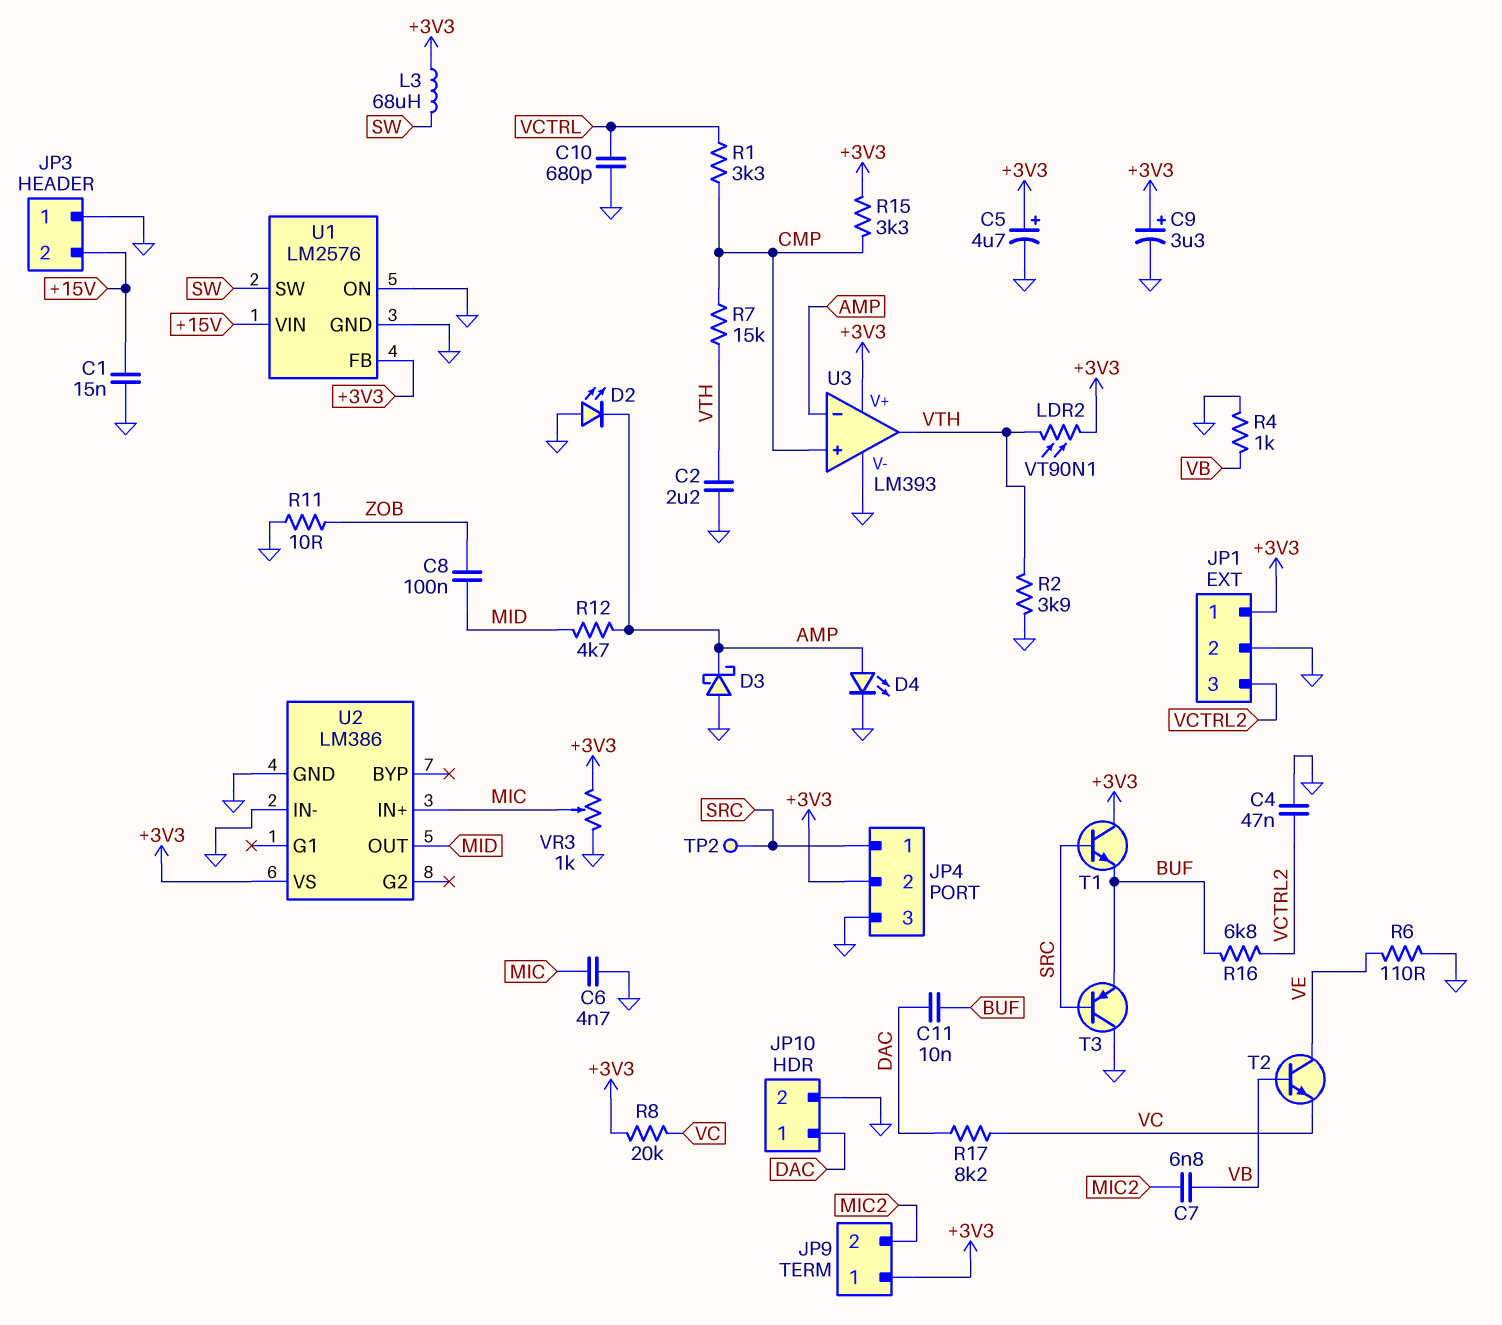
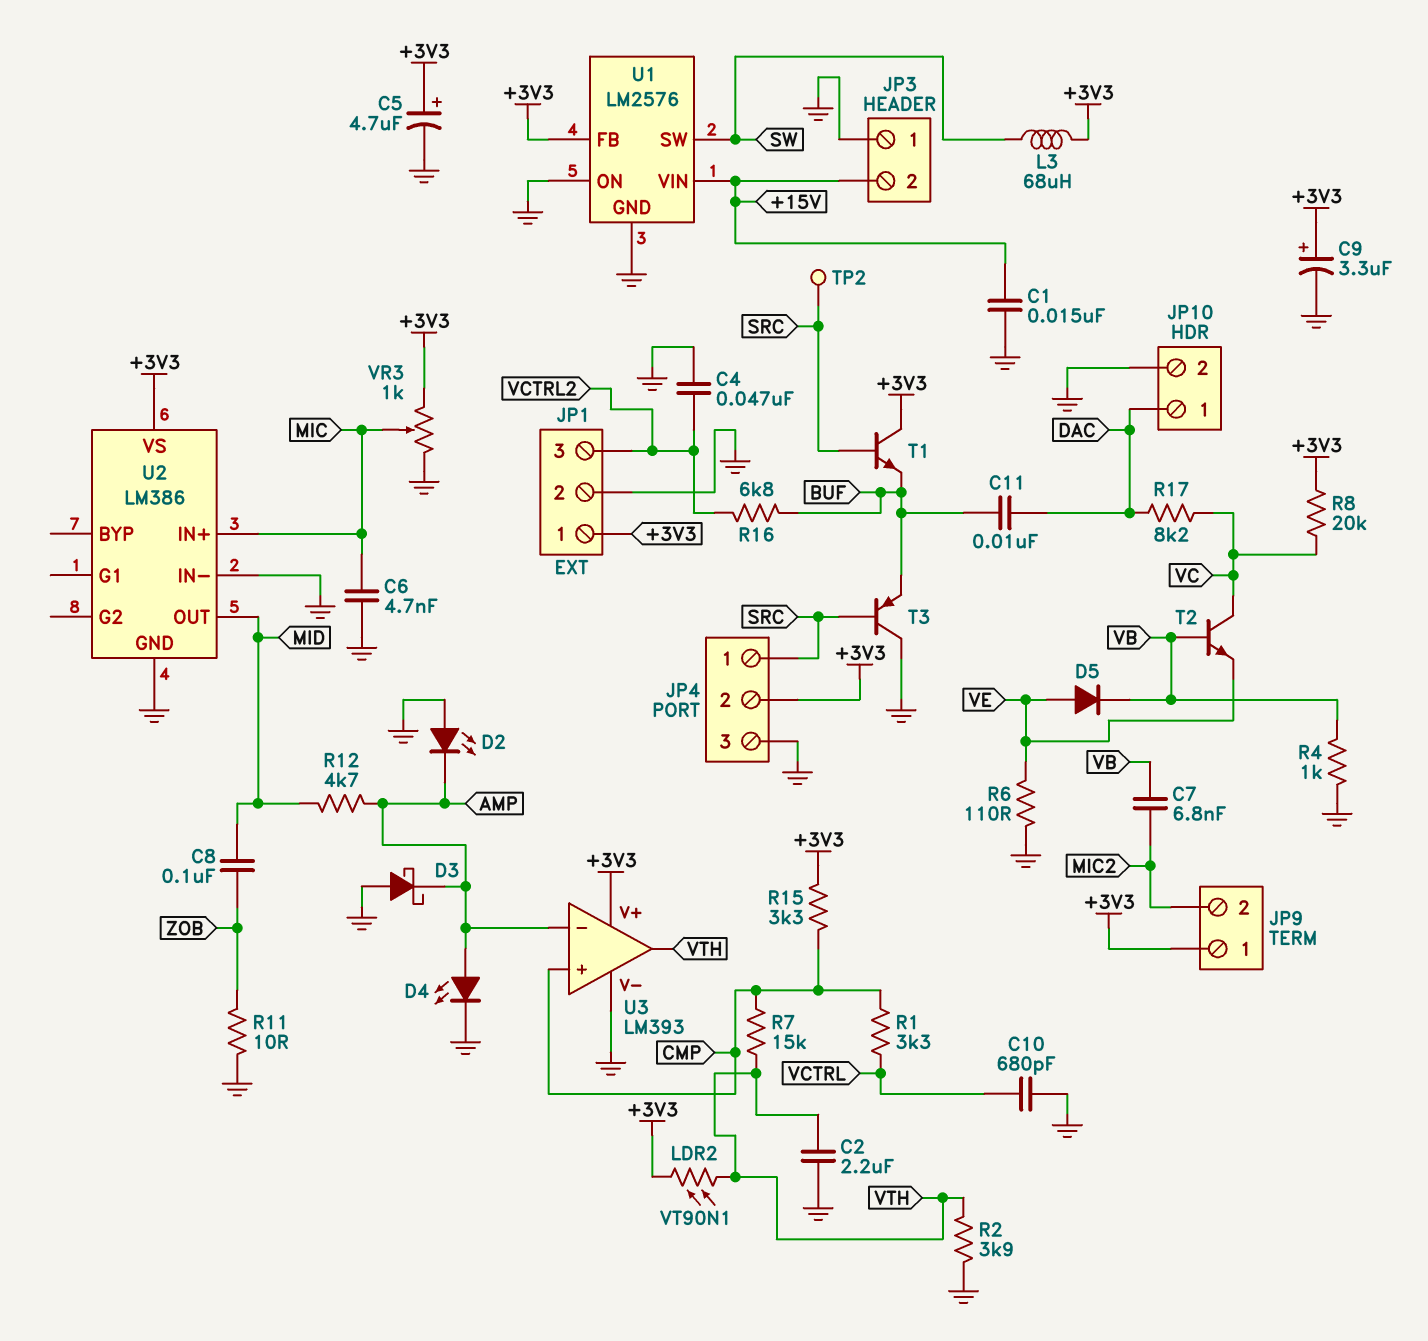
D5: none -> diode (A VE, K VB)
T2: NPN (B VB, C VE, E VC) -> NPN (B VB, C VC, E VE)

